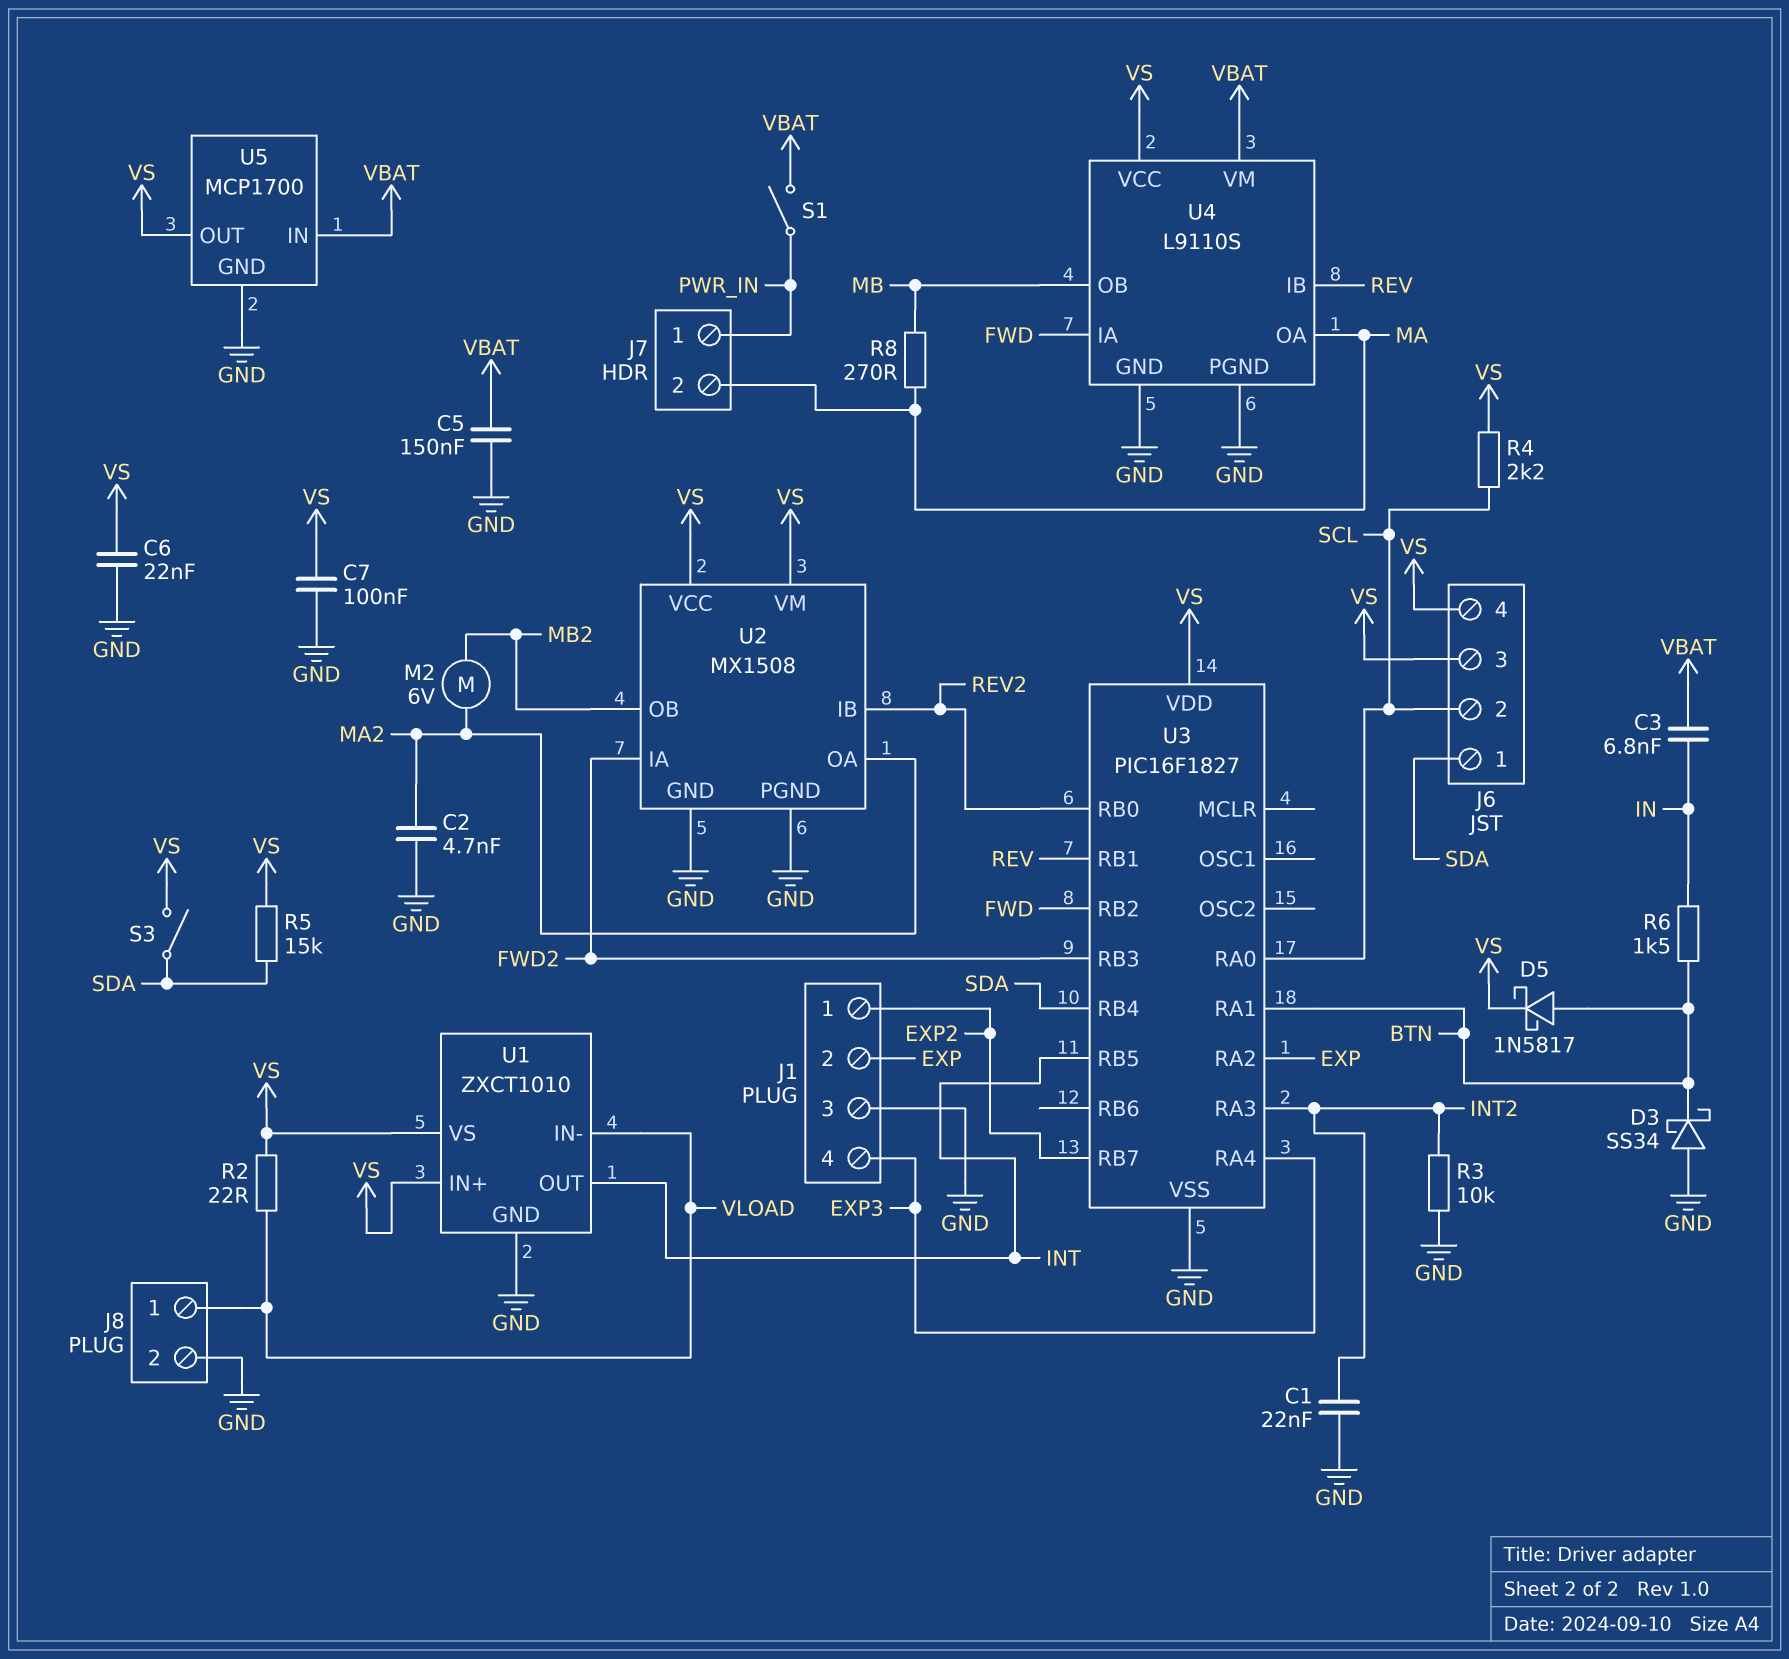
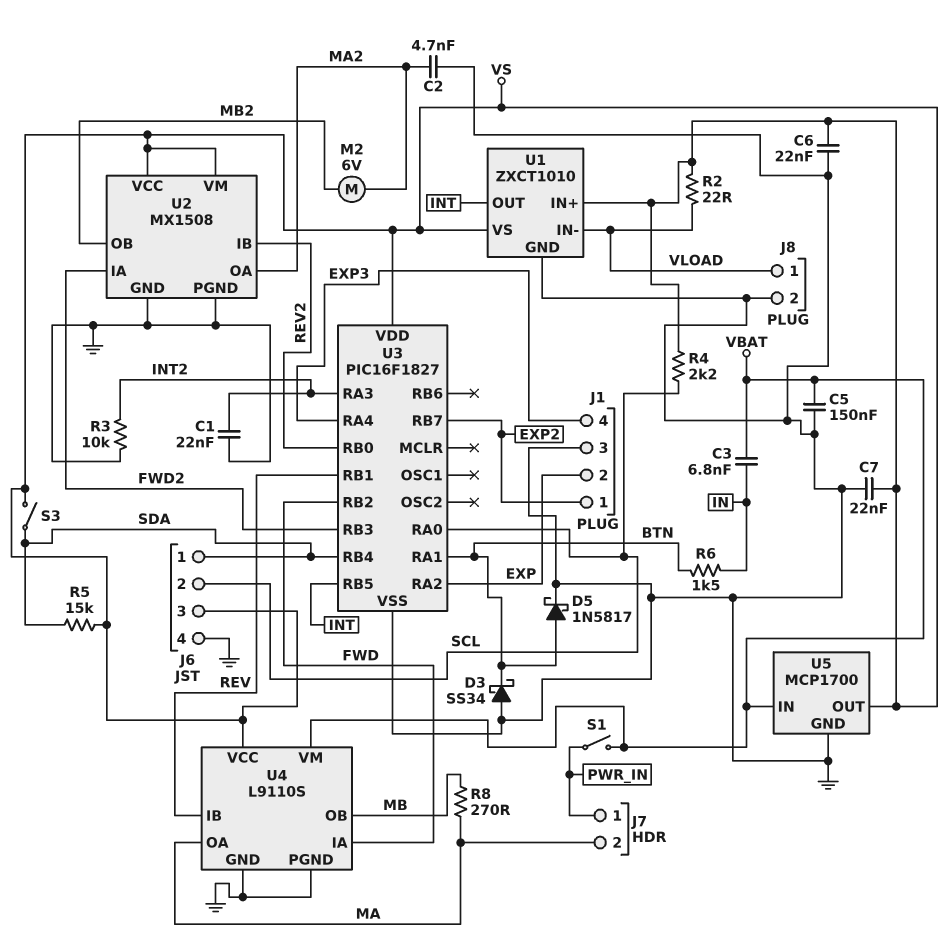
C7: 100nF (GND, VS) -> 22nF (GND, VS)
D5: schottky 1N5817 (A BTN, K VS) -> schottky 1N5817 (A BTN, K GND)
J6 pin 4: VS -> GND

